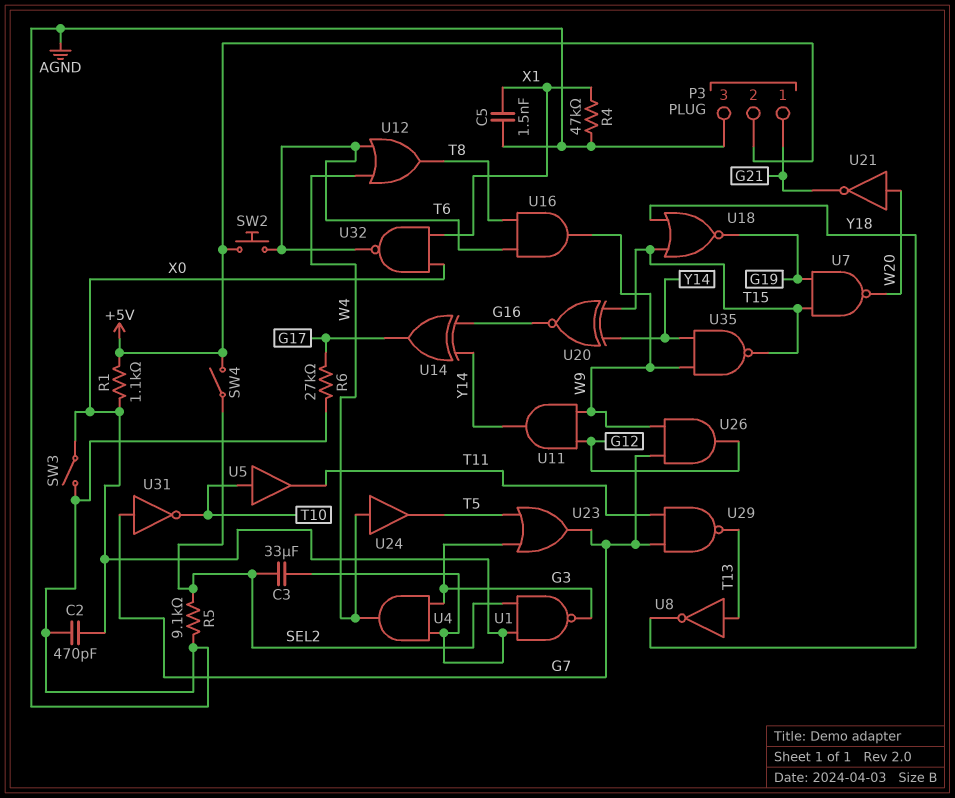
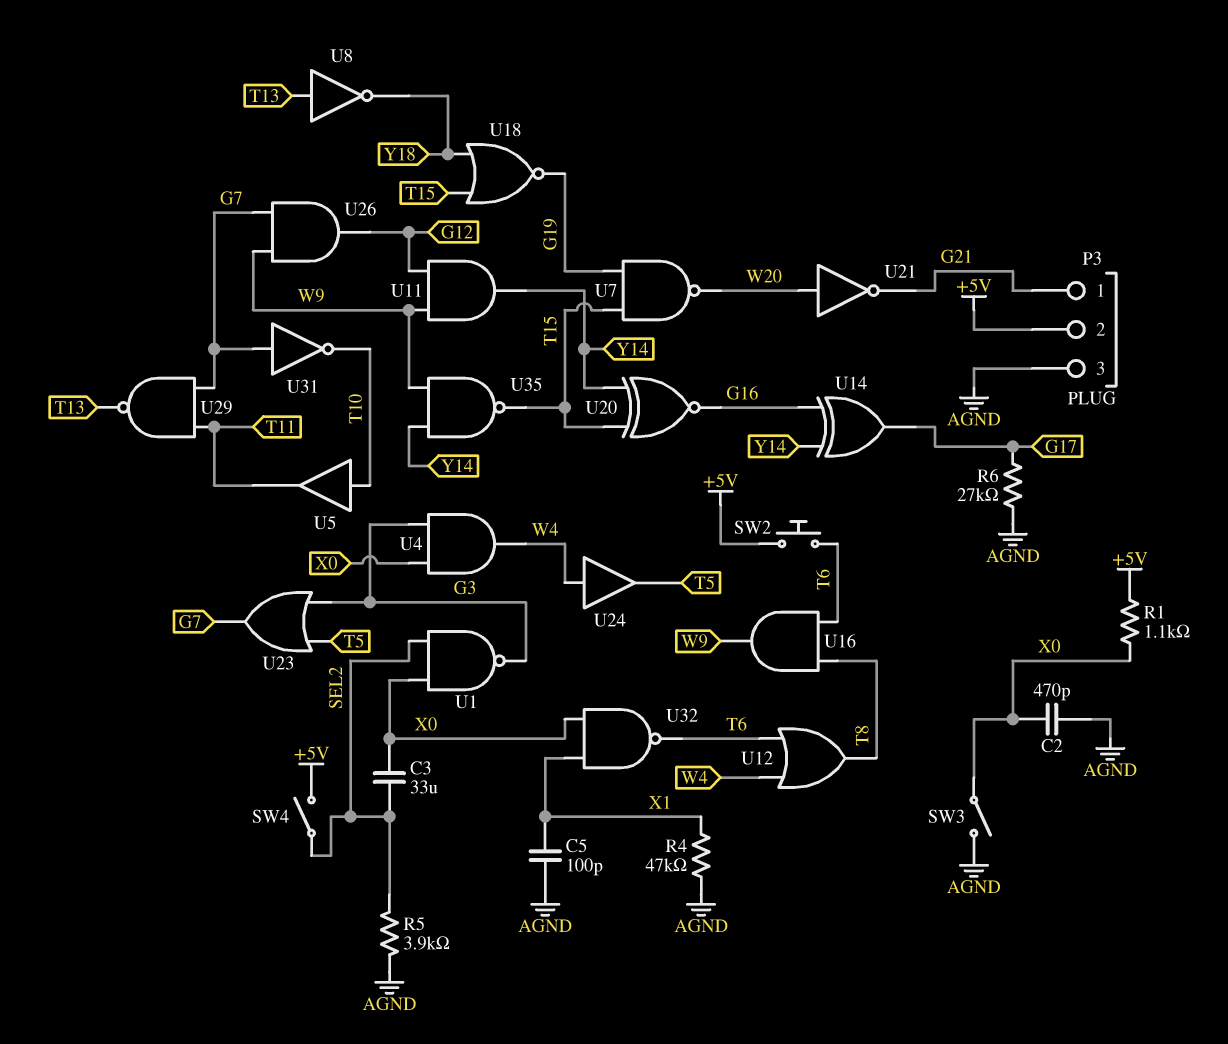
C5: 1.5nF (AGND, X1) -> 100pF (AGND, X1)
R5: 9.1k (AGND, SEL2) -> 3.9k (AGND, SEL2)

